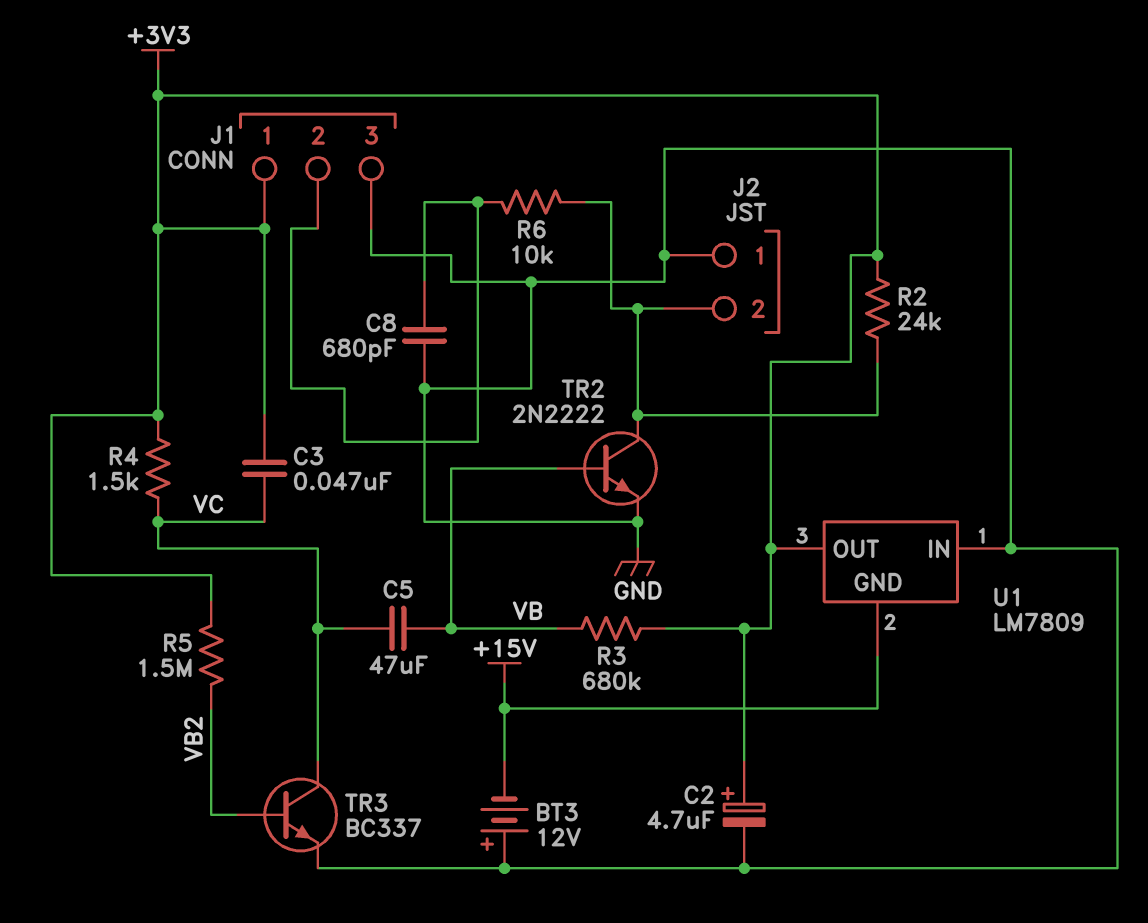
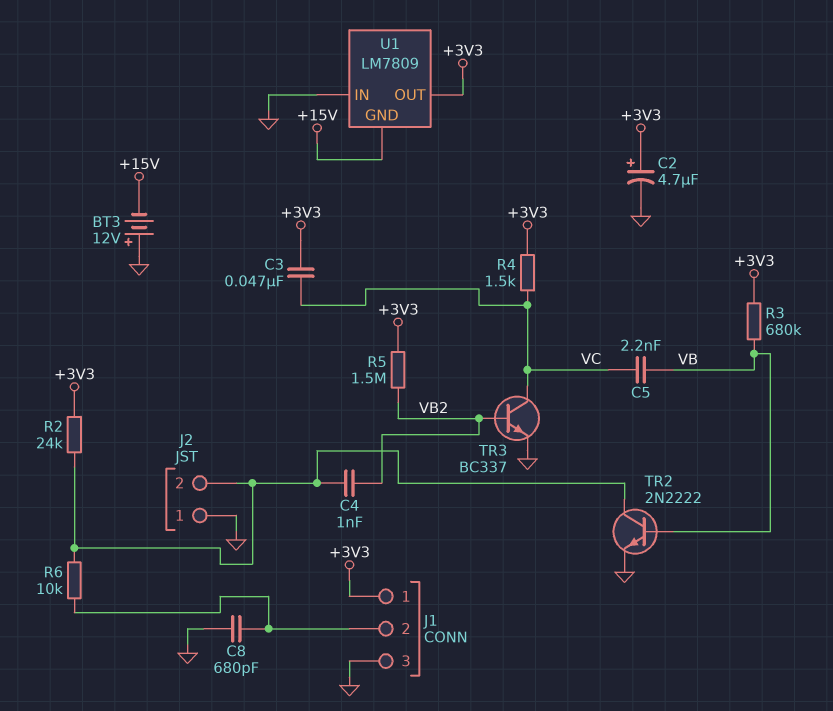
C4: none -> 1nF (J2/2, VB2)
C5: 47uF (VB, VC) -> 2.2nF (VB, VC)

